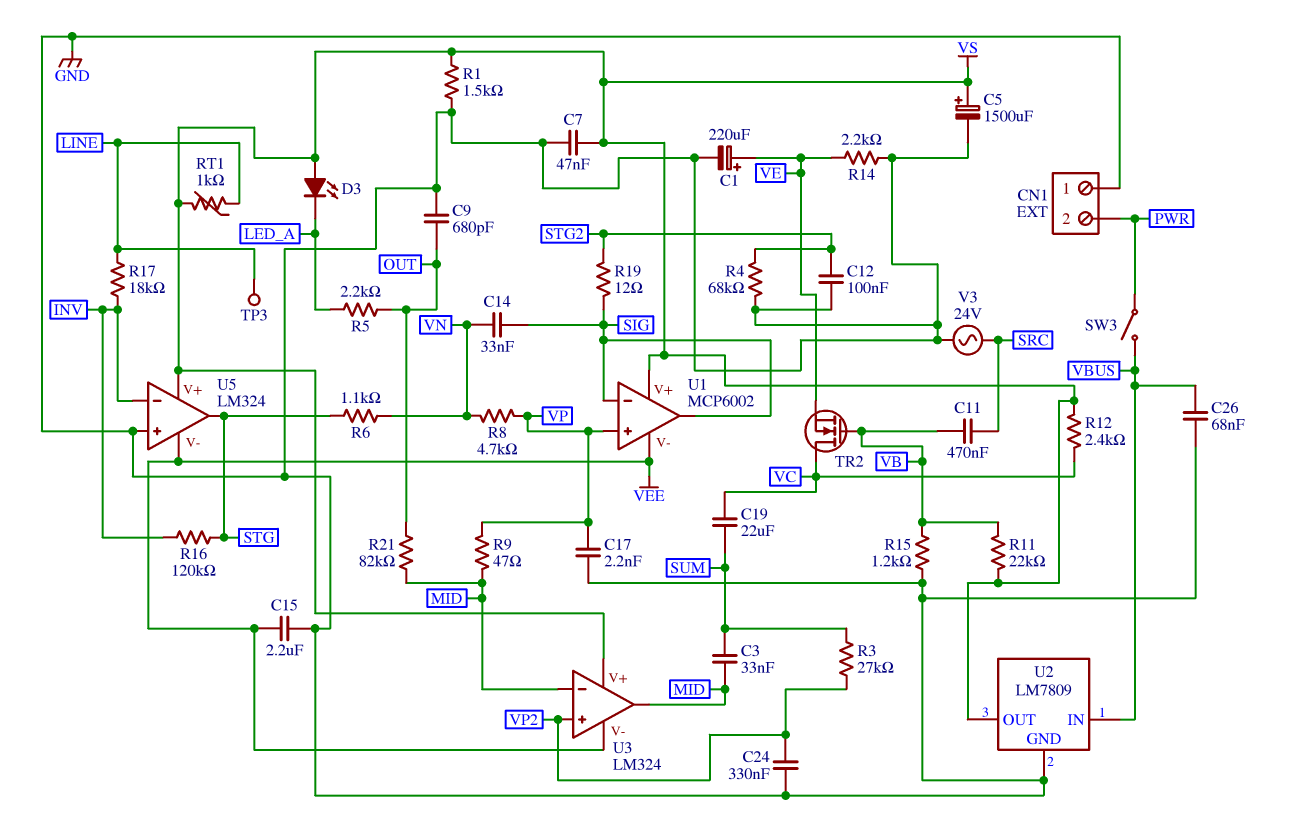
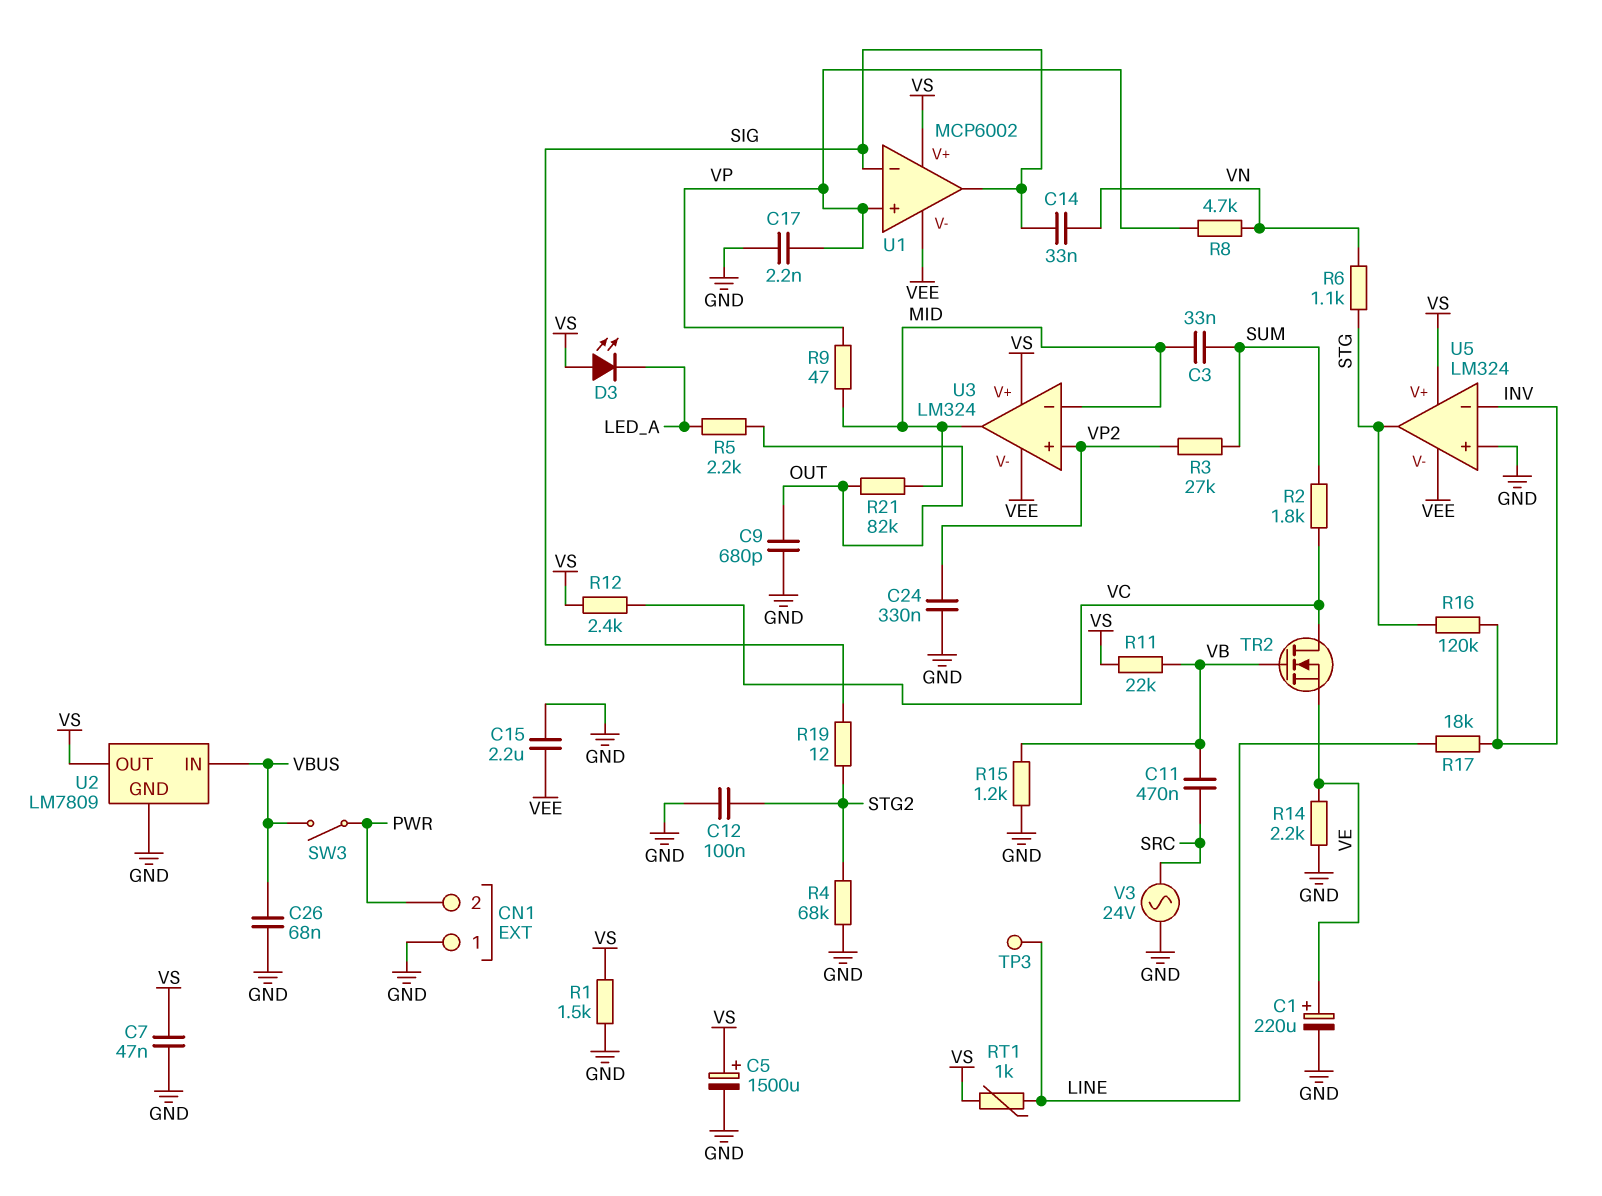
C19: 22uF (SUM, VC) -> none
R2: none -> 1.8k (SUM, VC)

